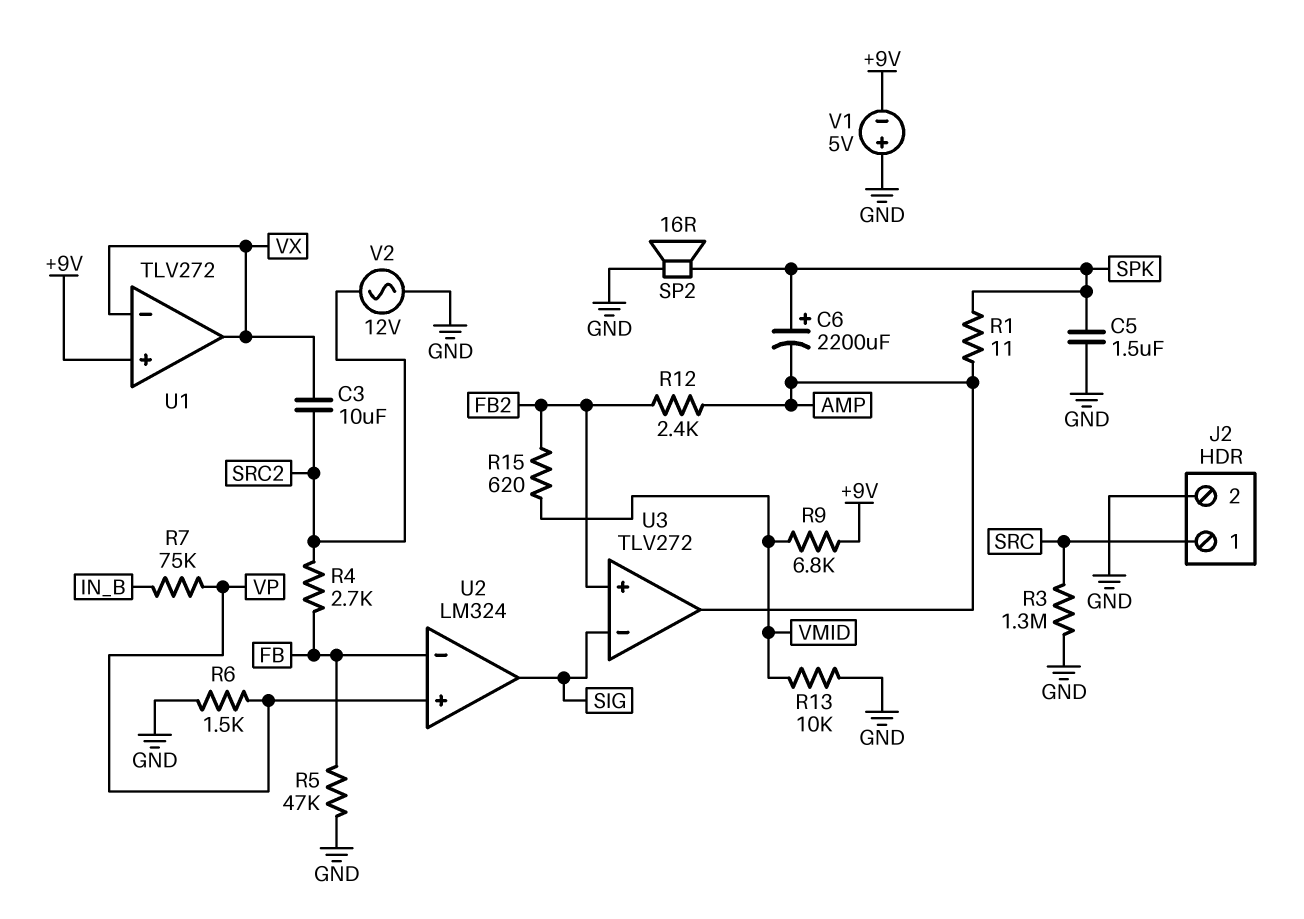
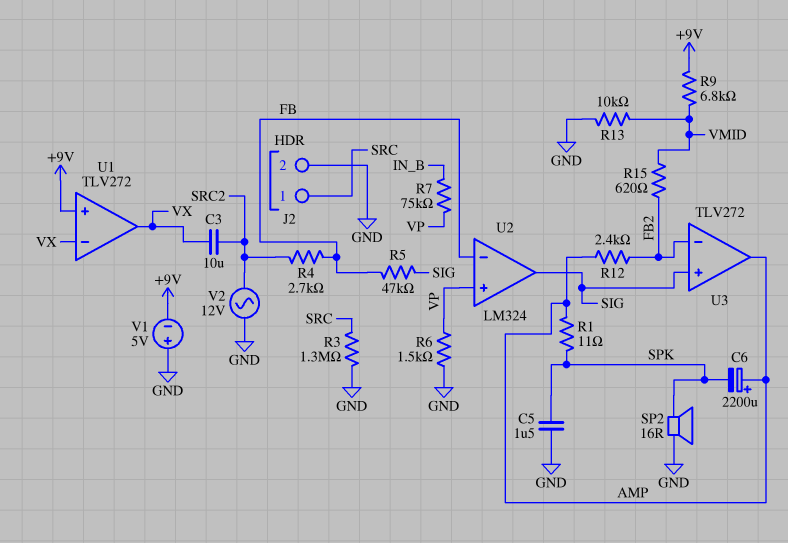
C6: 2200uF (plus SPK, minus AMP) -> 2200uF (plus AMP, minus SPK)
R5: 47k (FB, GND) -> 47k (FB, SIG)
U3 pin in+: FB2 -> SIG
U3 pin in-: SIG -> FB2

